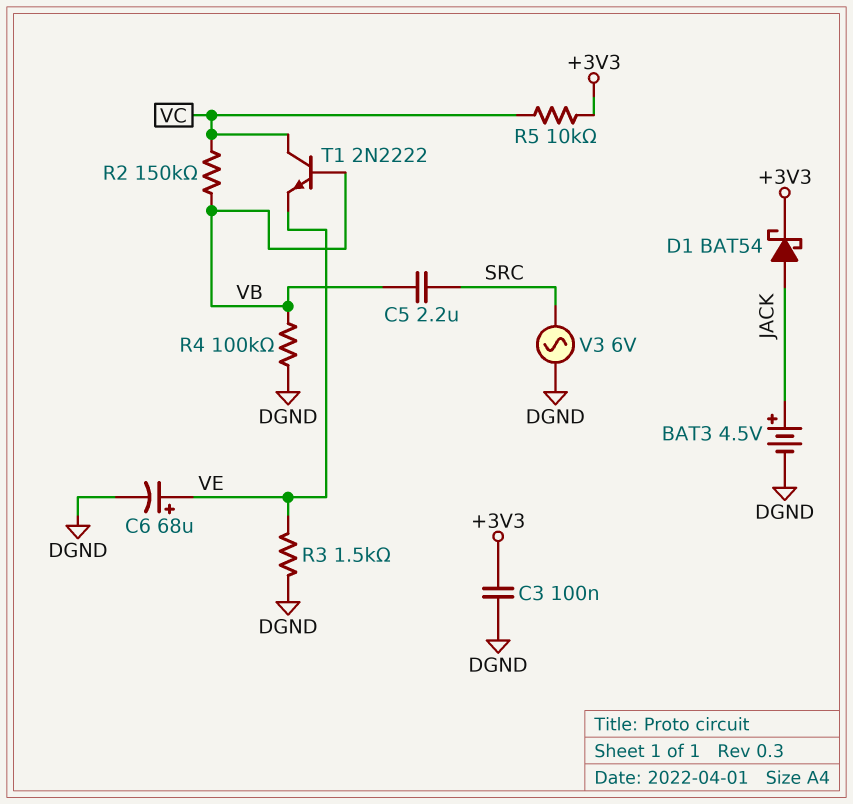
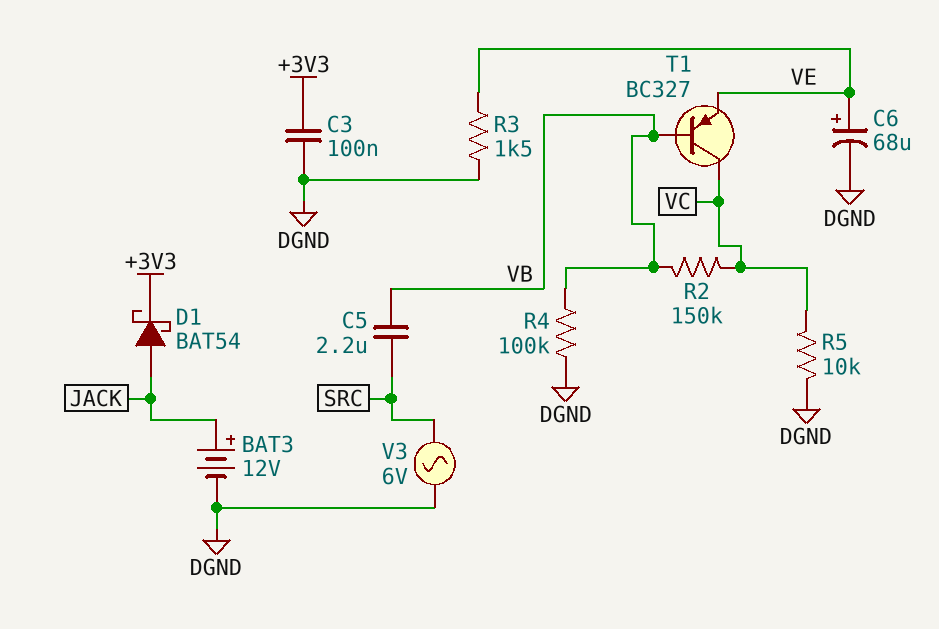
BAT3: 4.5V (plus JACK, minus DGND) -> 12V (plus JACK, minus DGND)
R5: 10k (+3V3, VC) -> 10k (DGND, VC)
T1: NPN 2N2222 (B VB, C VC, E VE) -> PNP BC327 (B VB, C VC, E VE)

